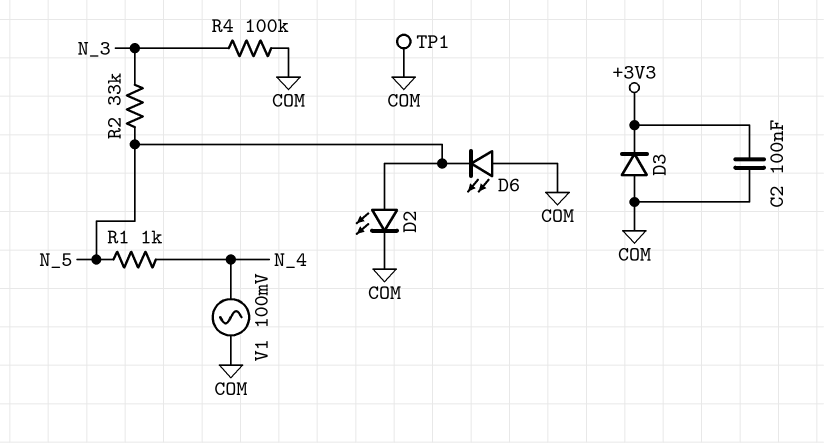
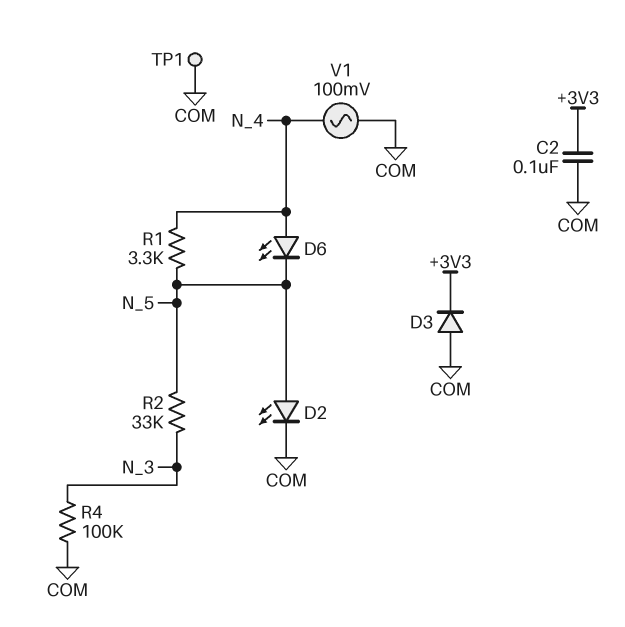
D6: LED (A COM, K N_5) -> LED (A N_4, K N_5)
R1: 1k (N_4, N_5) -> 3.3k (N_4, N_5)

